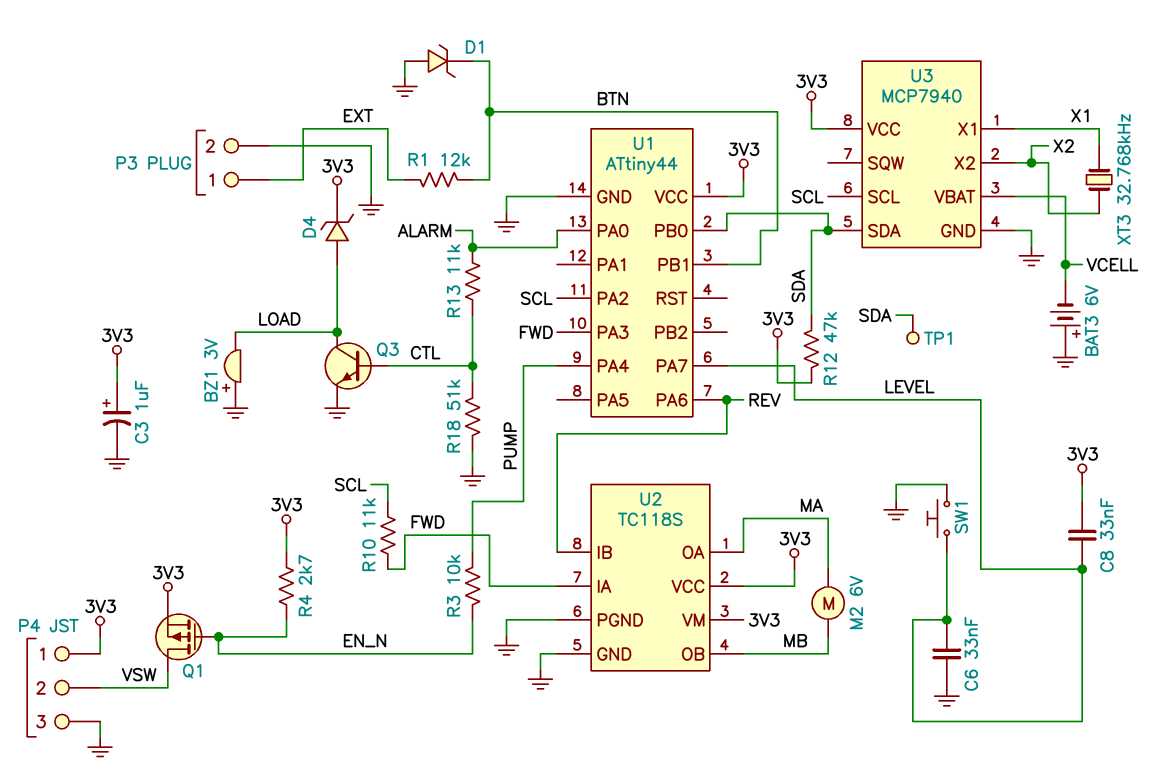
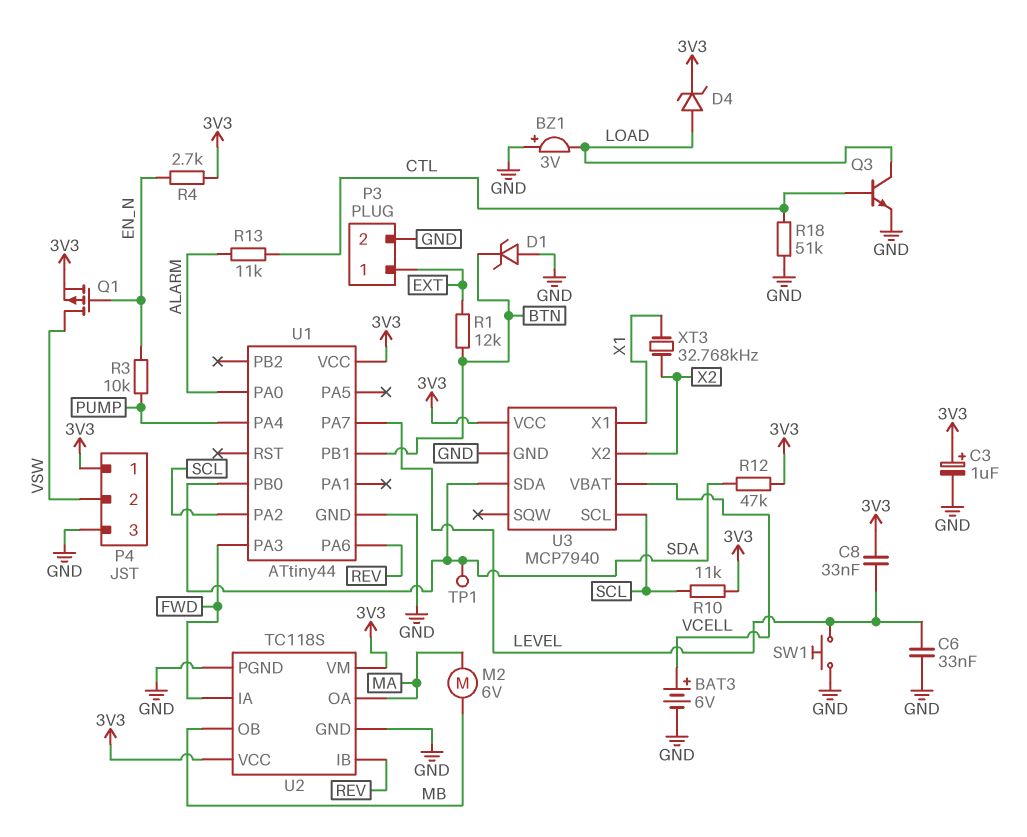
BAT3: 6V (plus GND, minus VCELL) -> 6V (plus VCELL, minus GND)
R10: 11k (FWD, SCL) -> 11k (3V3, SCL)

